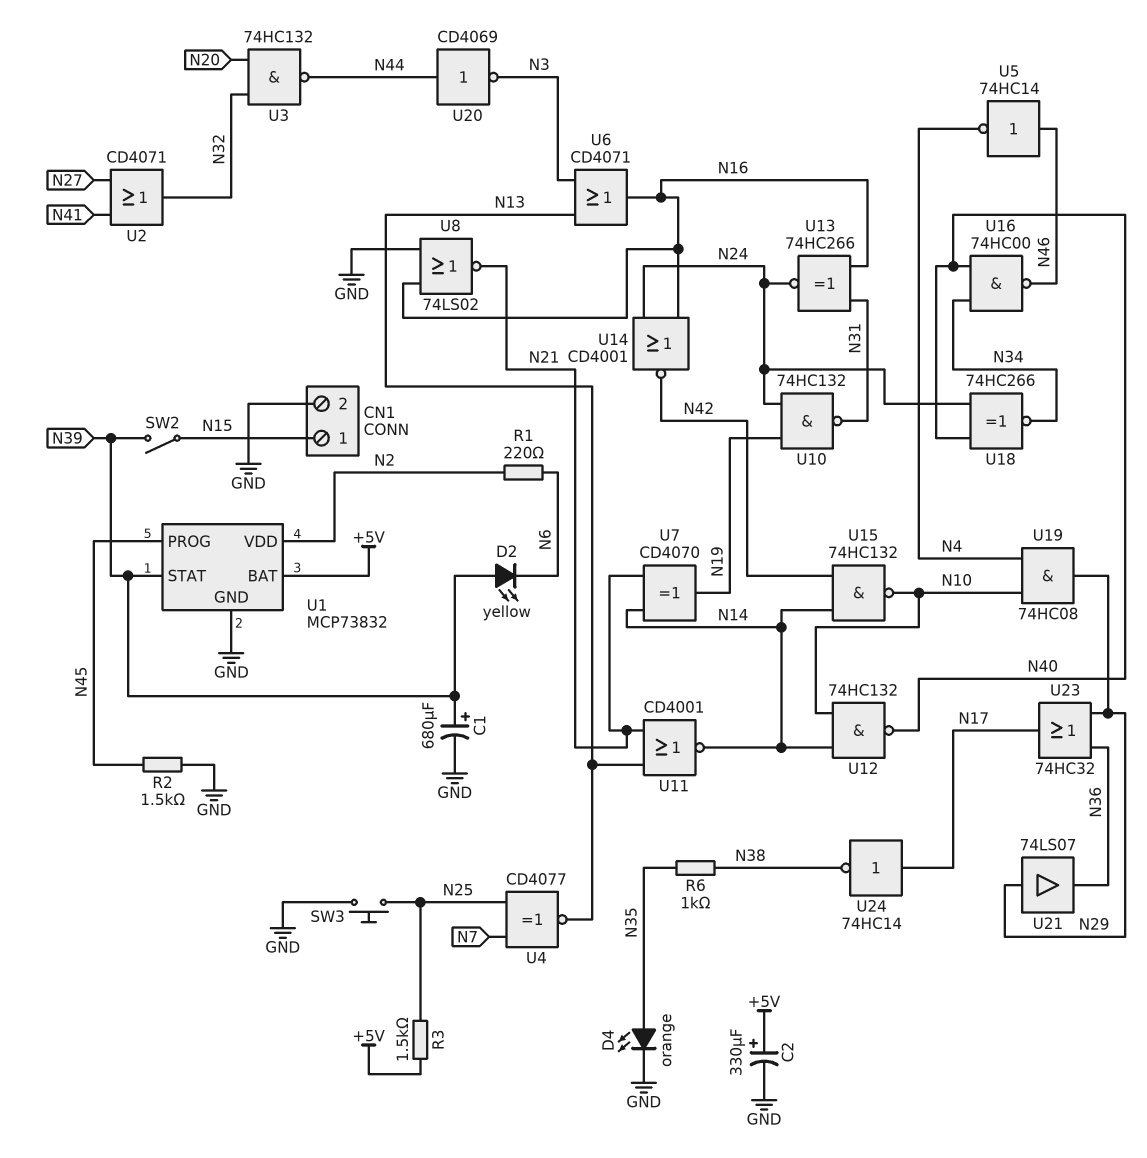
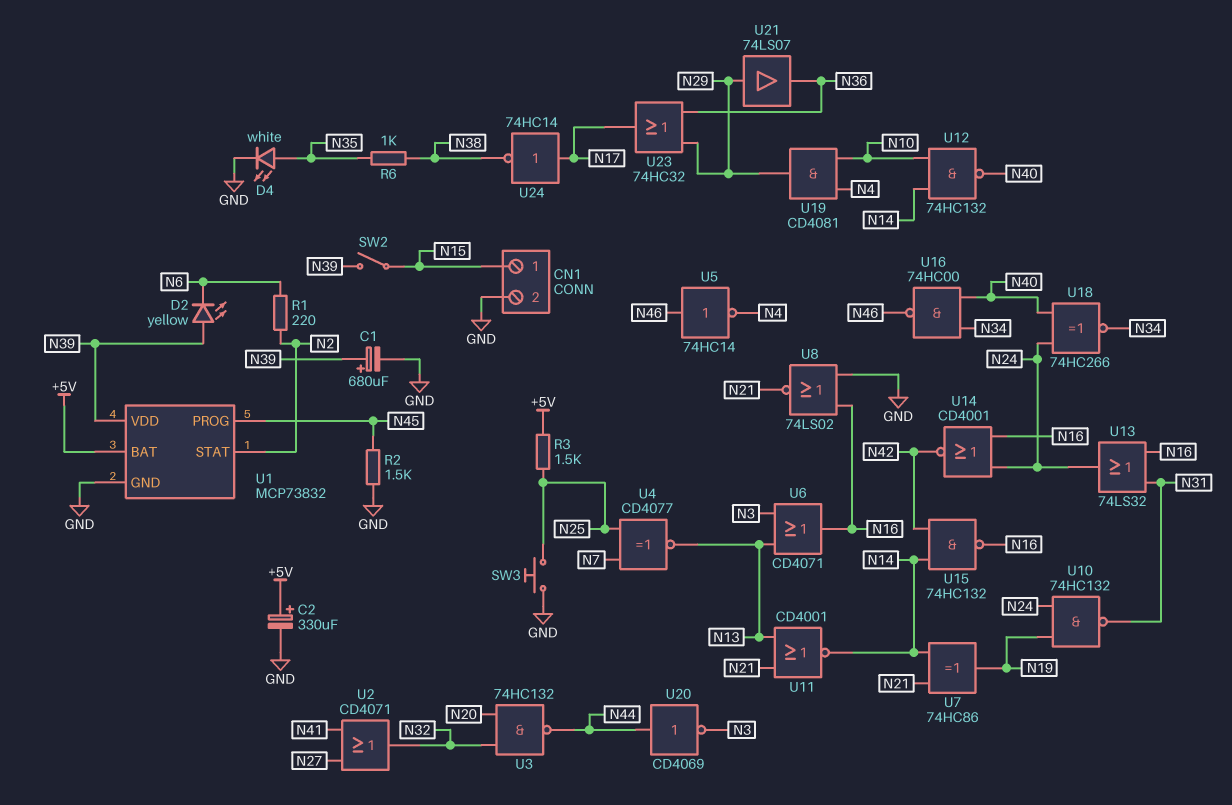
D4: LED orange (A N35, K GND) -> LED white (A N35, K GND)
U1 pin STAT: N39 -> N2
U1 pin VDD: N2 -> N39
U7: XOR CD4070 (in N14, in N21, out N19) -> XOR 74HC86 (in N14, in N21, out N19)
U13: XNOR 74HC266 (in N16, in N31, out N24) -> OR 74LS32 (in N16, in N31, out N24)
U15: NAND 74HC132 (in N14, in N42, out N10) -> NAND 74HC132 (in N14, in N42, out N16)
U19: AND 74HC08 (in N4, in N10, out N29) -> AND CD4081 (in N4, in N10, out N29)

